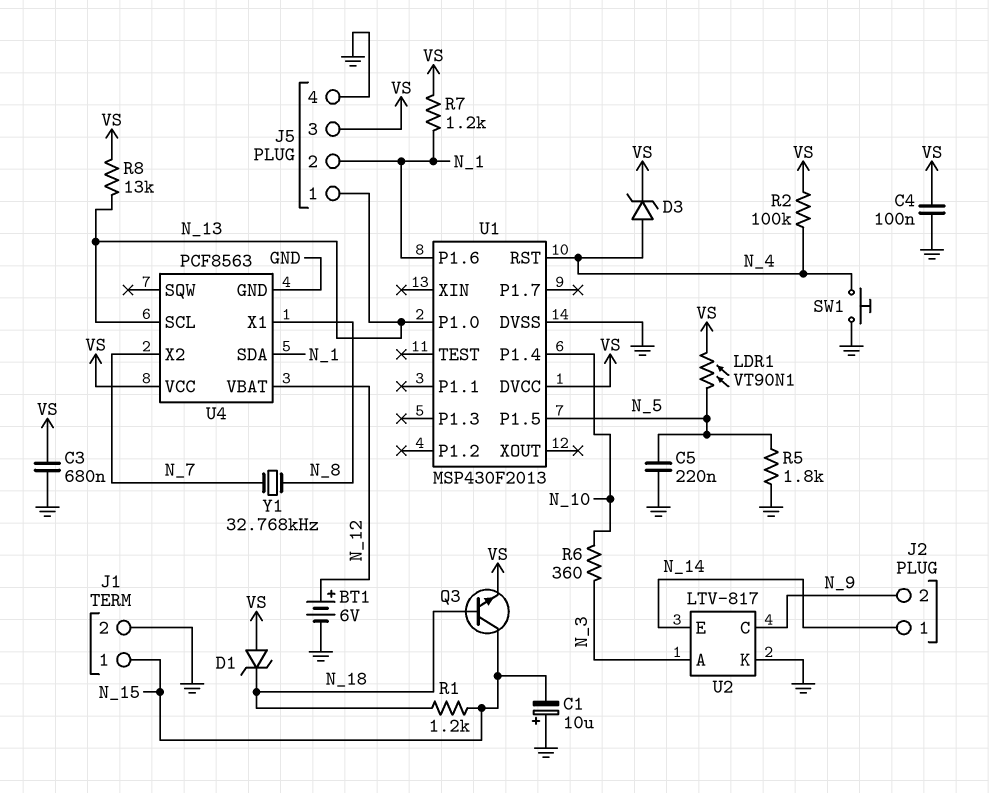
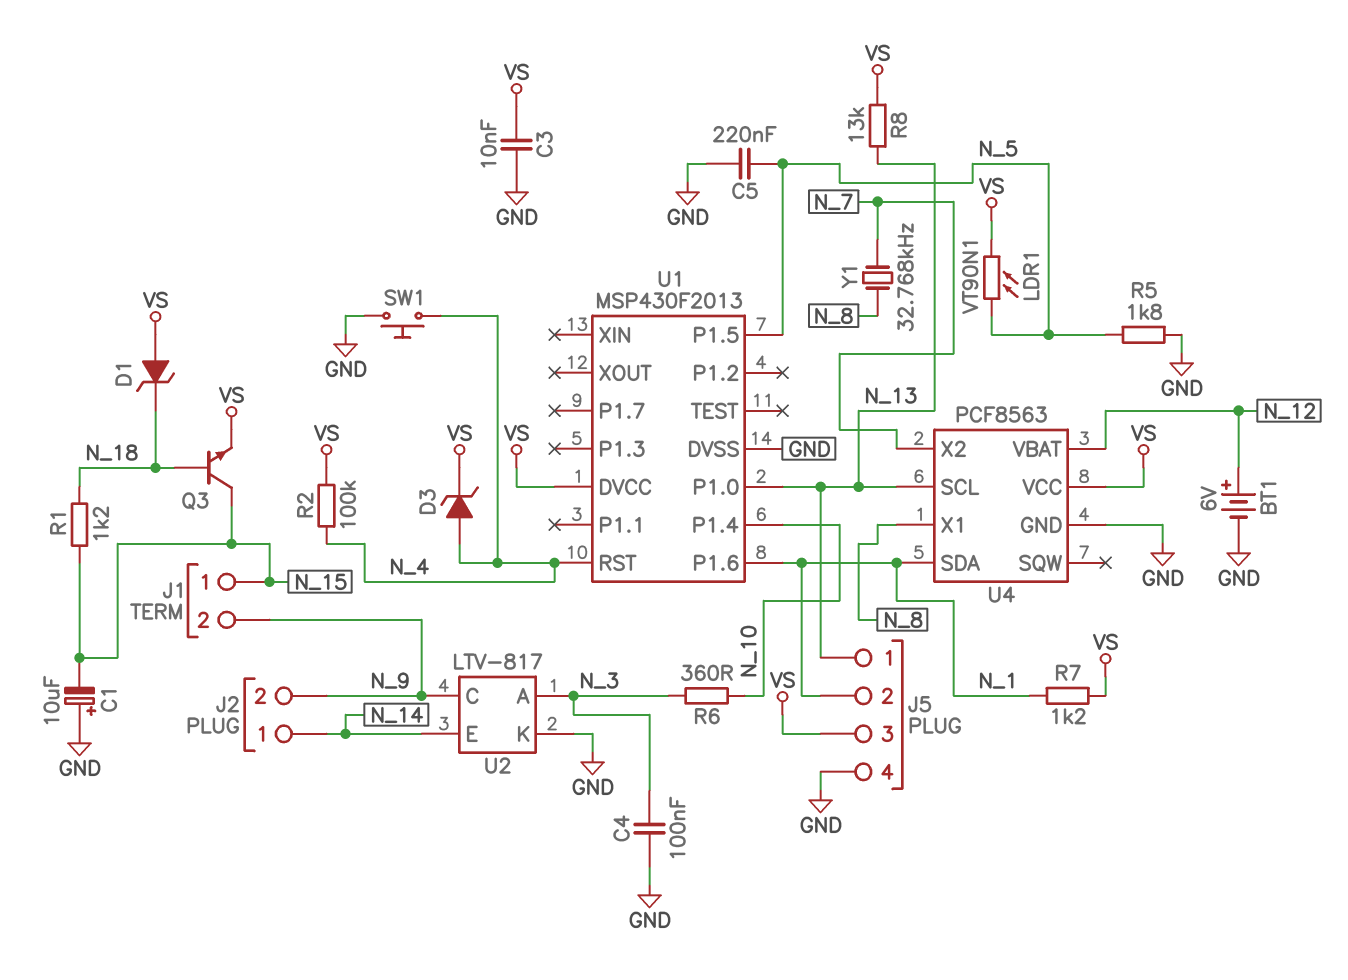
C3: 680nF (GND, VS) -> 10nF (GND, VS)
C4: 100nF (GND, VS) -> 100nF (GND, N_3)
J1 pin 2: GND -> N_9

